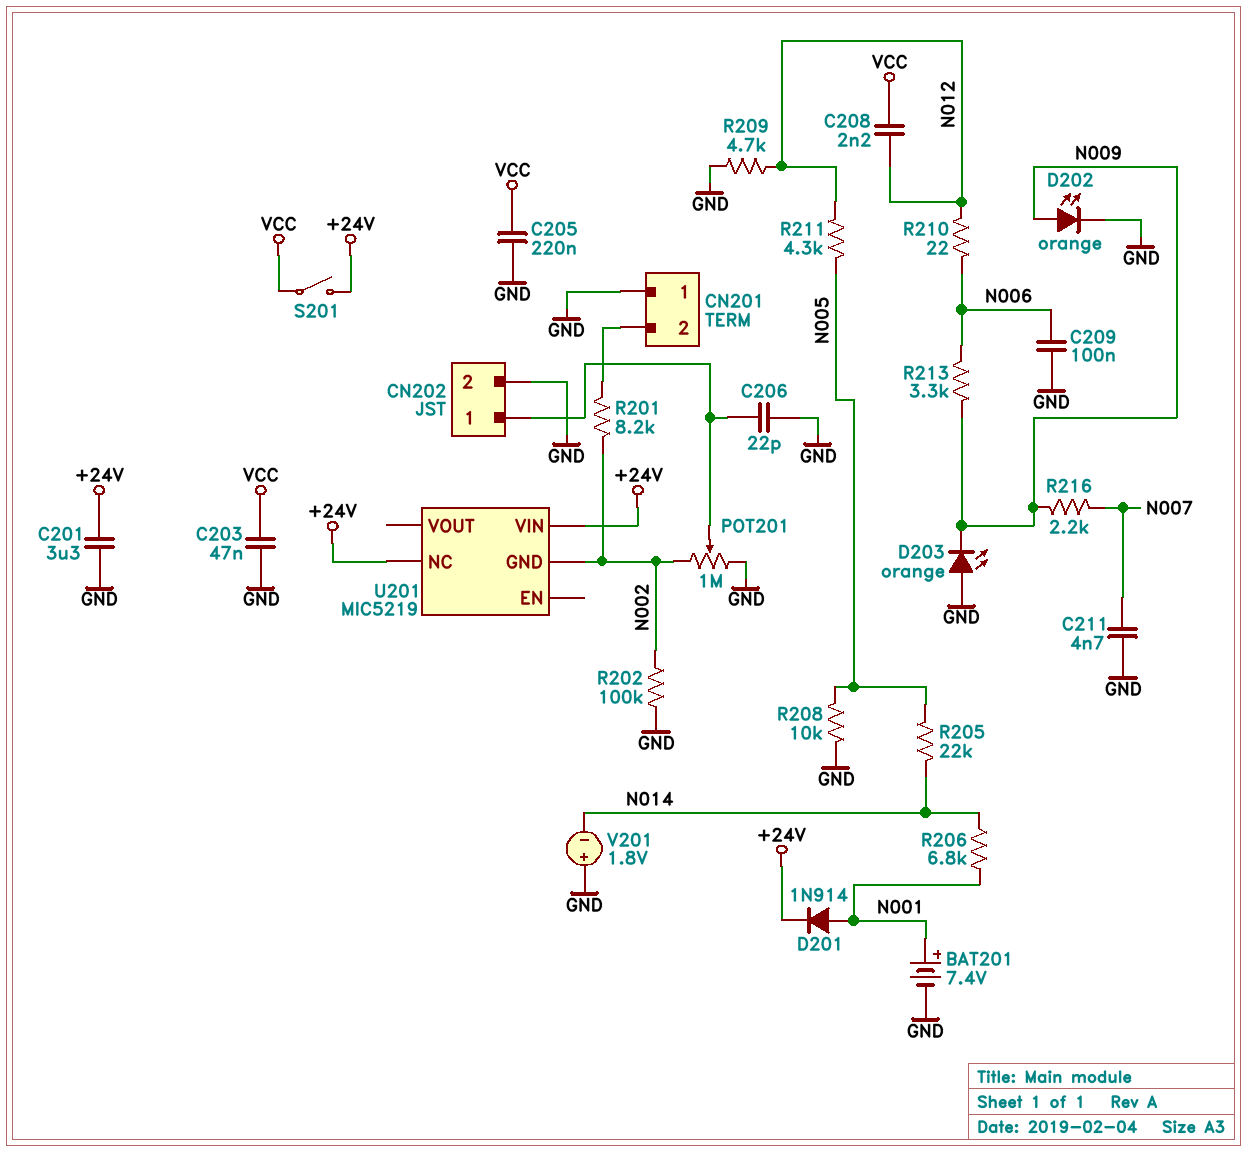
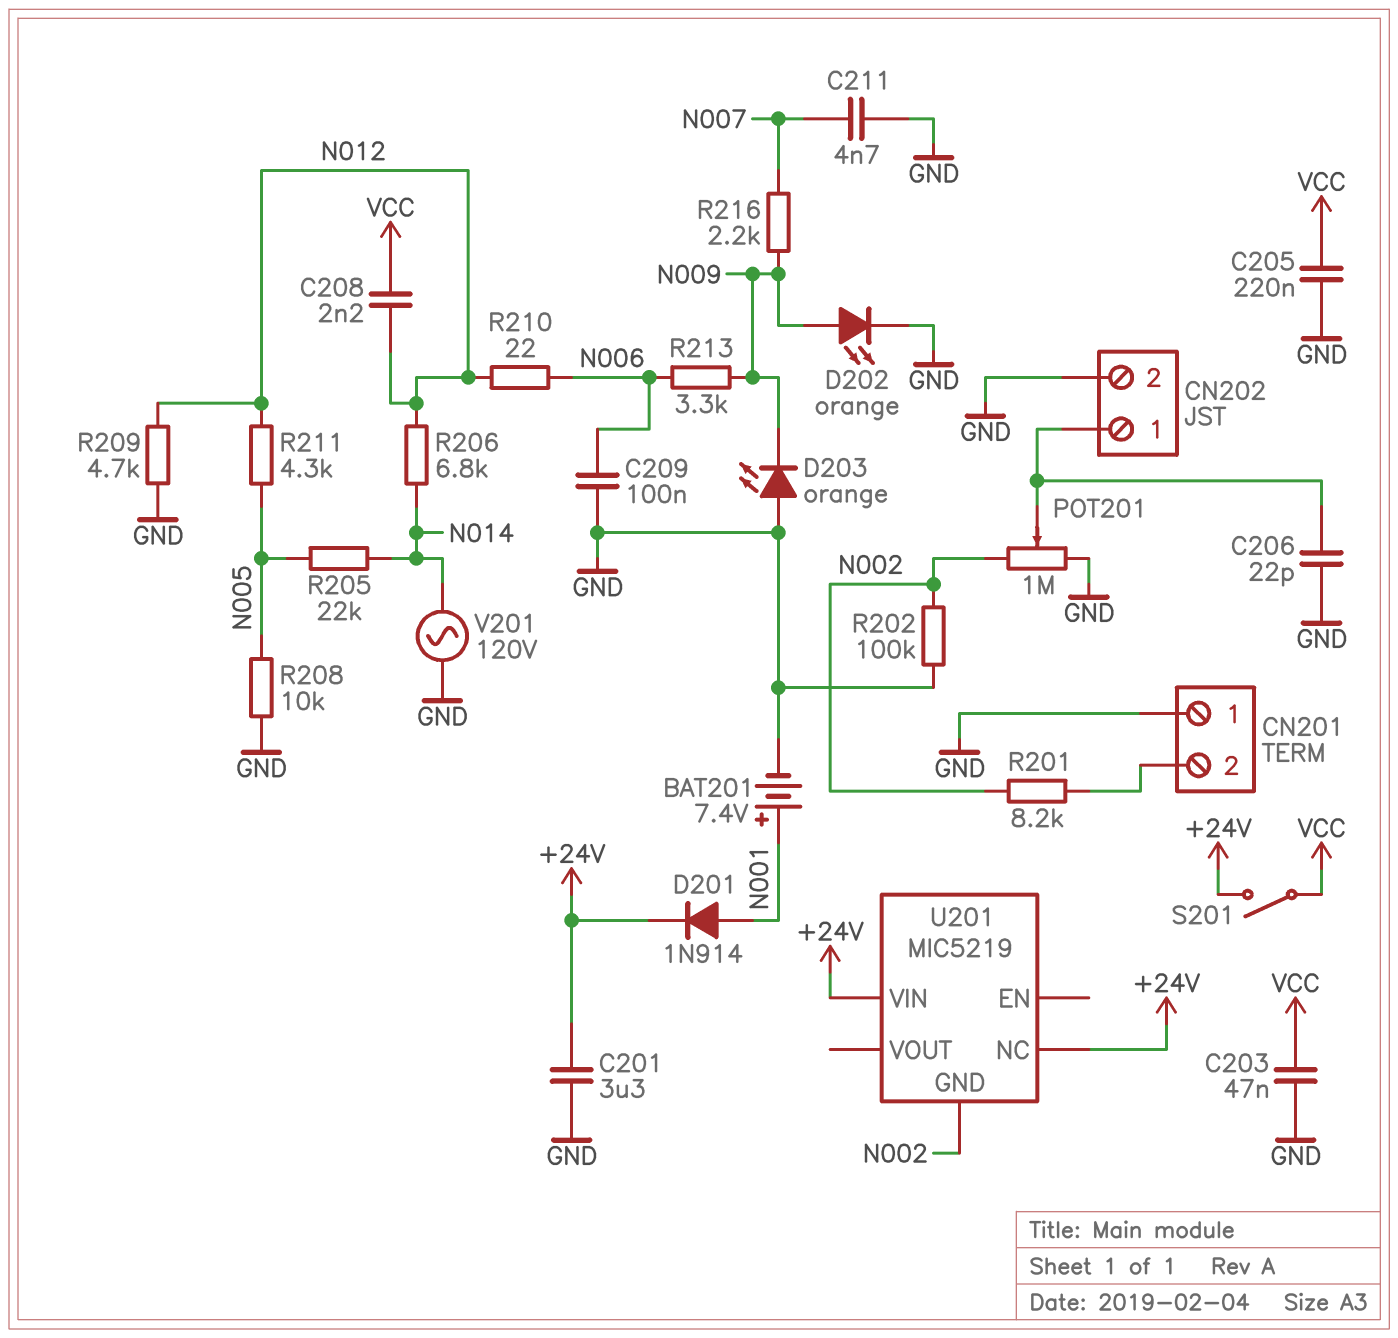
R206: 6.8k (N001, N014) -> 6.8k (N012, N014)
V201: 1.8V (plus GND, minus N014) -> AC 120V (GND, N014)

